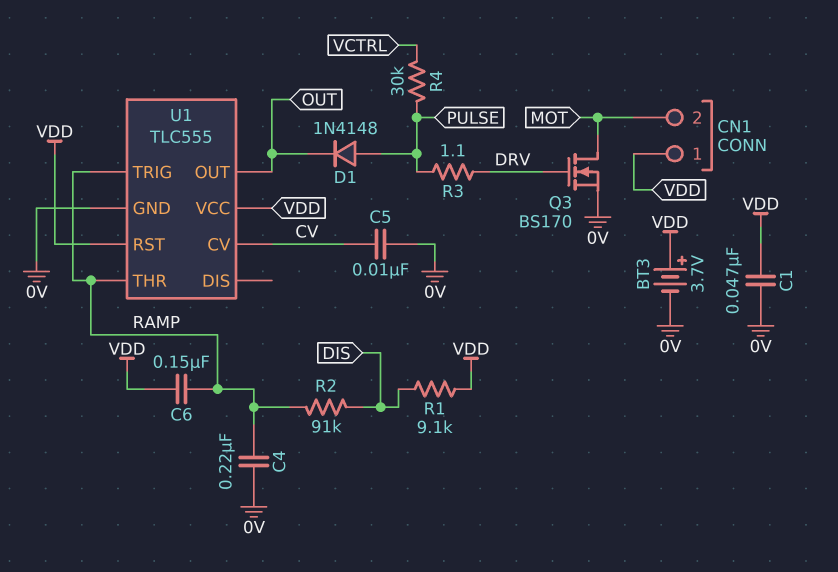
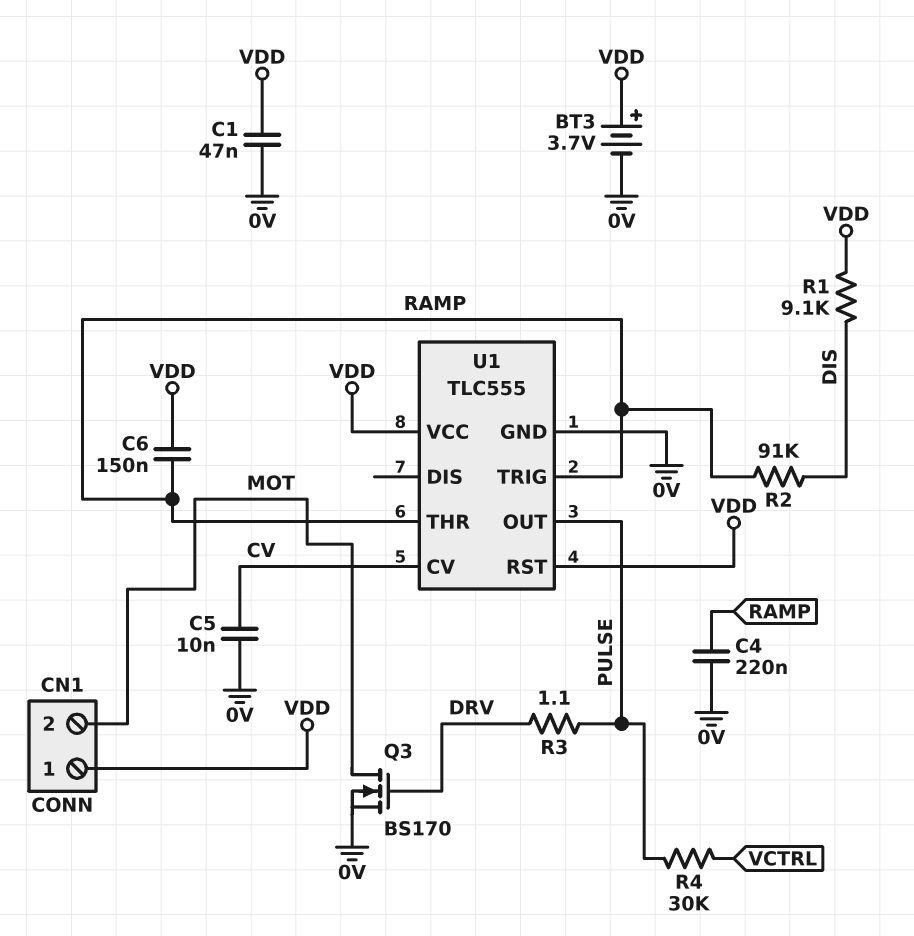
D1: diode 1N4148 (A PULSE, K OUT) -> none
U1 pin OUT: OUT -> PULSE

